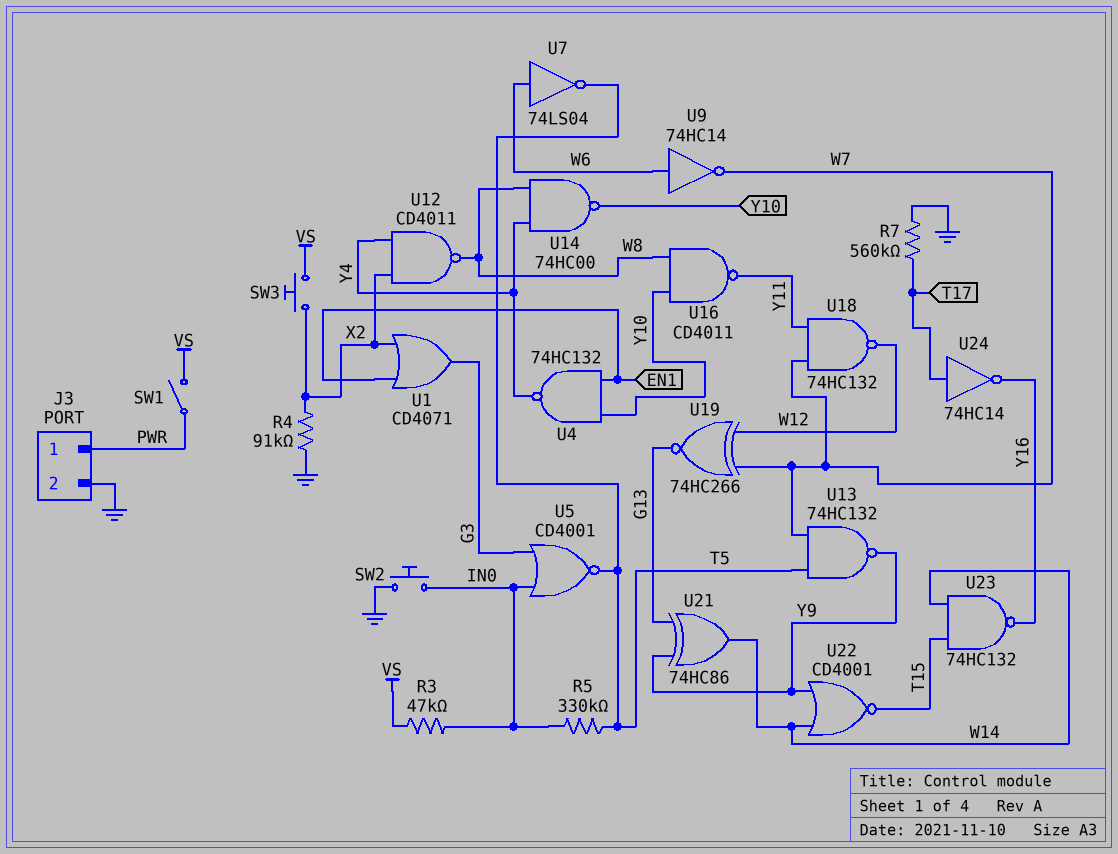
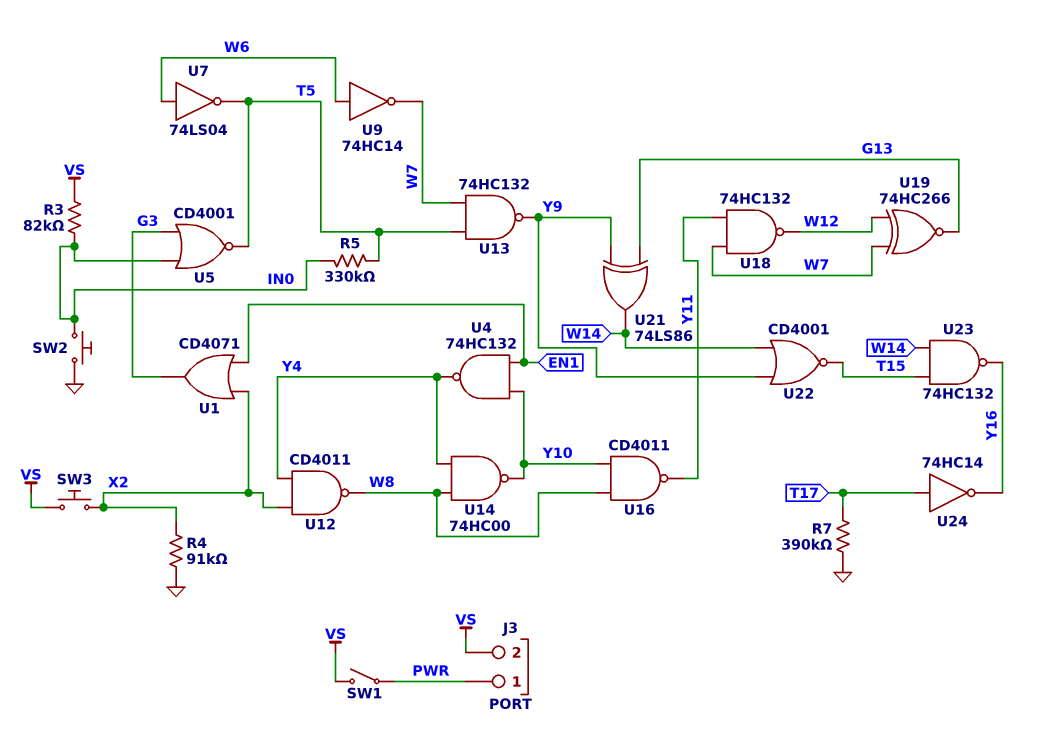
J3 pin 2: GND -> VS
R3: 47k (IN0, VS) -> 82k (IN0, VS)
R7: 560k (GND, T17) -> 390k (GND, T17)
U21: XOR 74HC86 (in G13, in Y9, out W14) -> XOR 74LS86 (in G13, in Y9, out W14)

